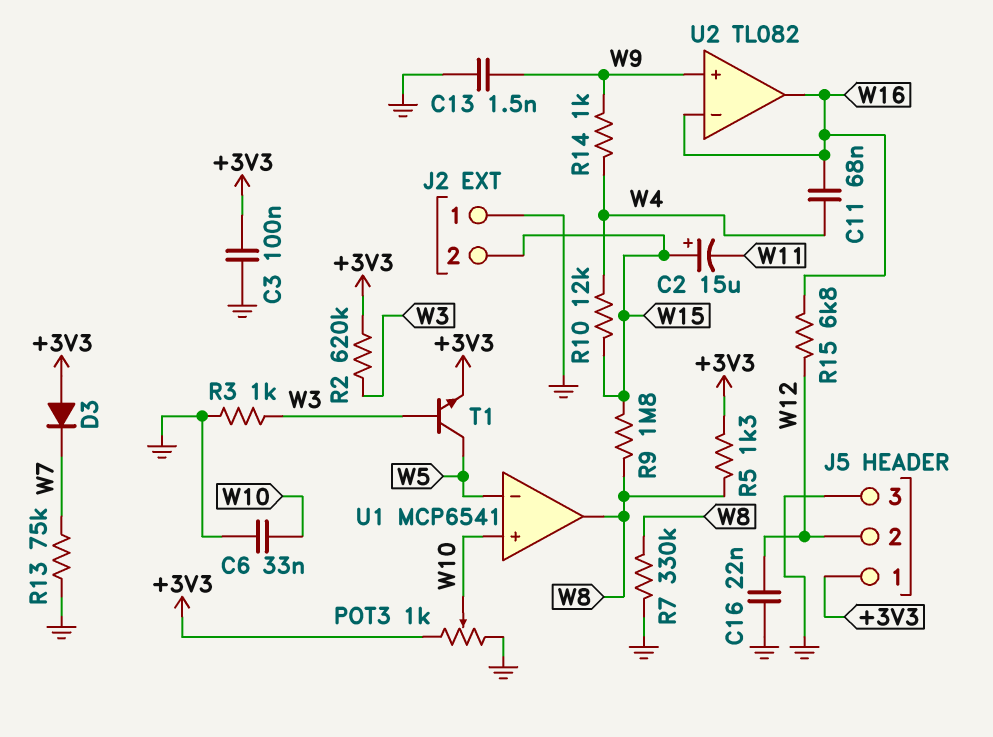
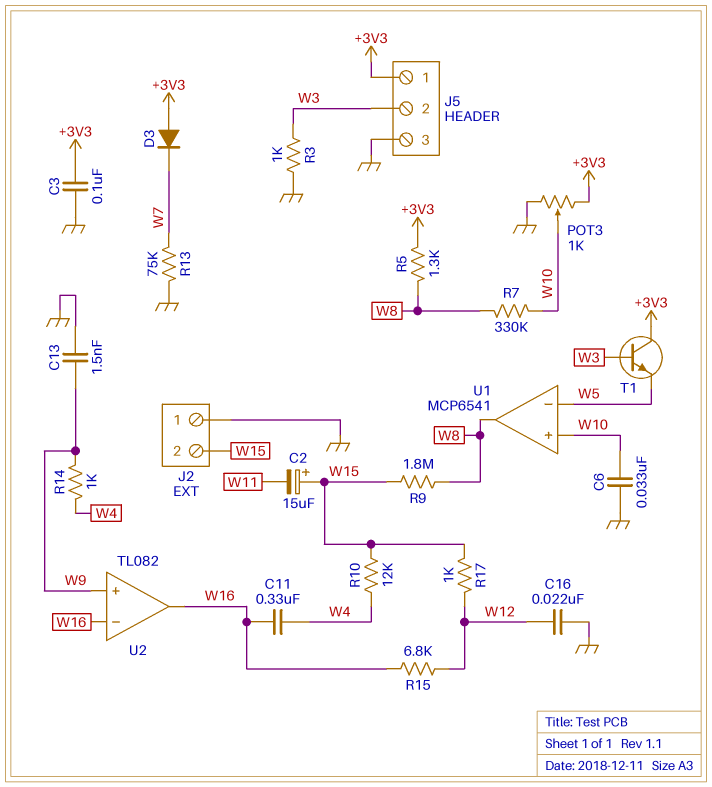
C11: 68nF (W4, W16) -> 330nF (W4, W16)
J5 pin 2: W12 -> W3
R2: 620k (+3V3, W3) -> none
R7: 330k (GND, W8) -> 330k (W8, W10)
R17: none -> 1k (W12, W15)
T1: NPN (B W3, C W5, E +3V3) -> NPN (B W3, C +3V3, E W5)

